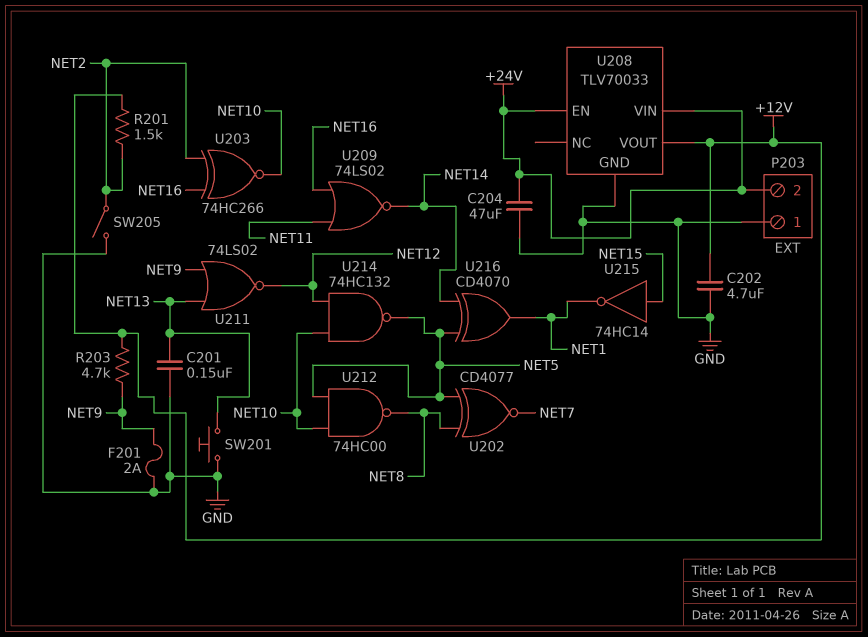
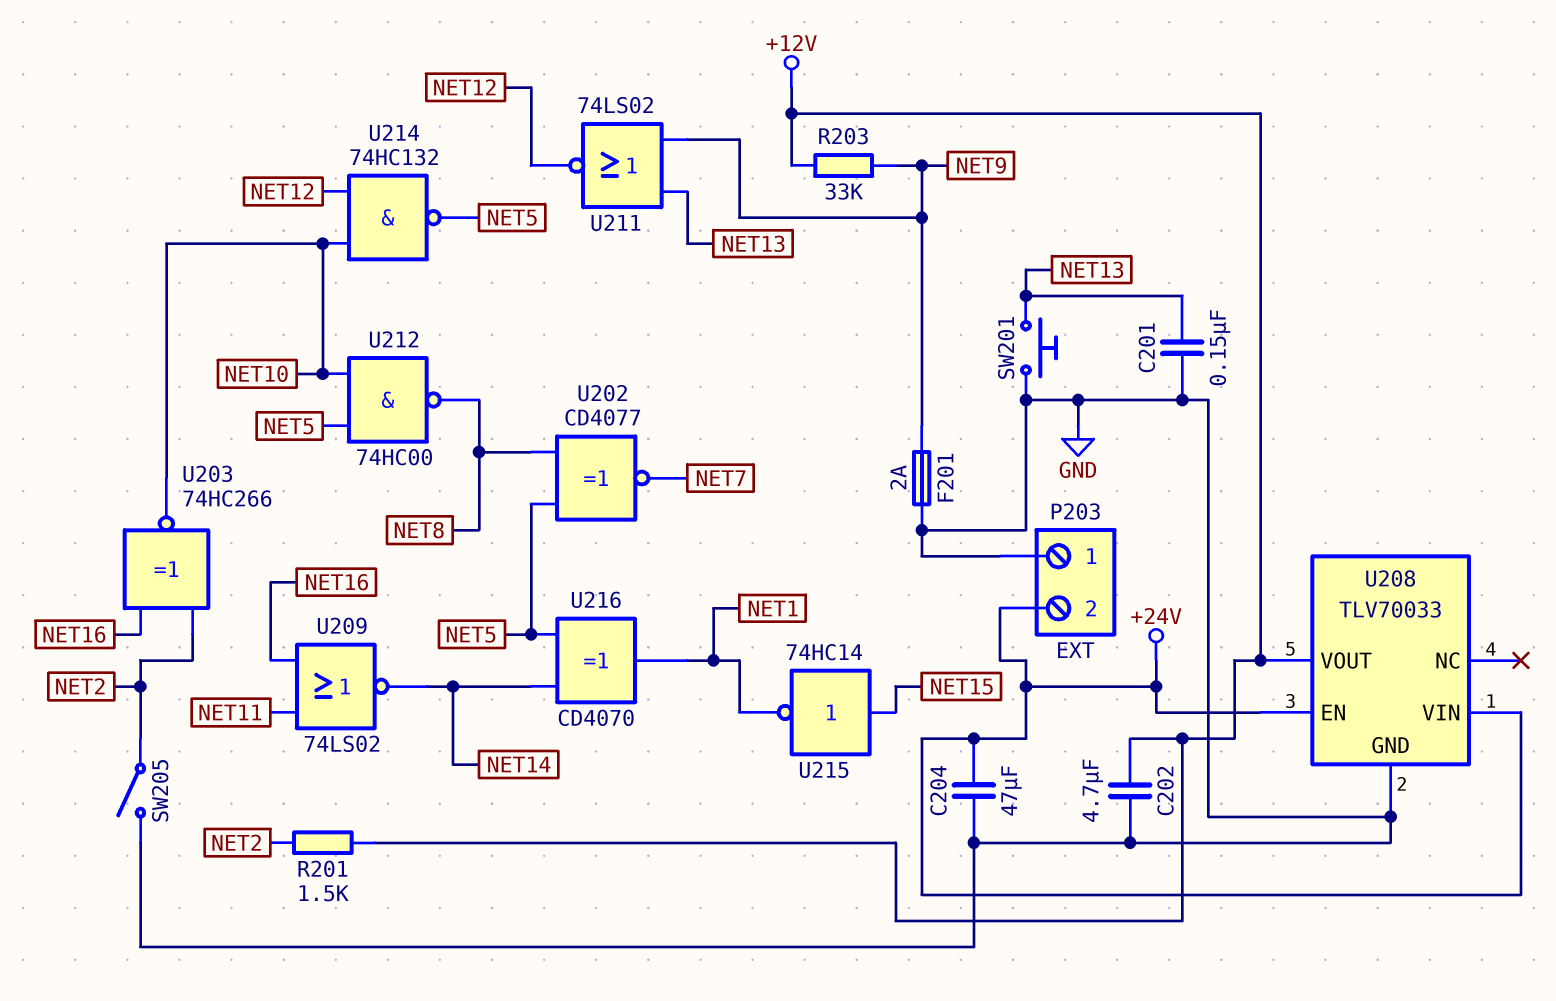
R203: 4.7k (+12V, NET9) -> 33k (+12V, NET9)

